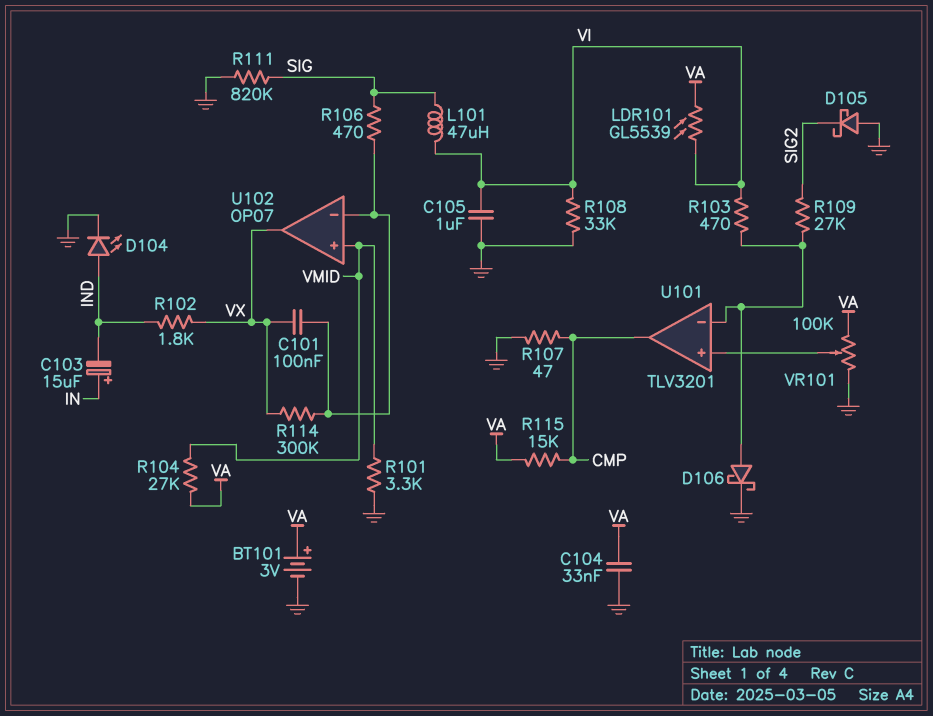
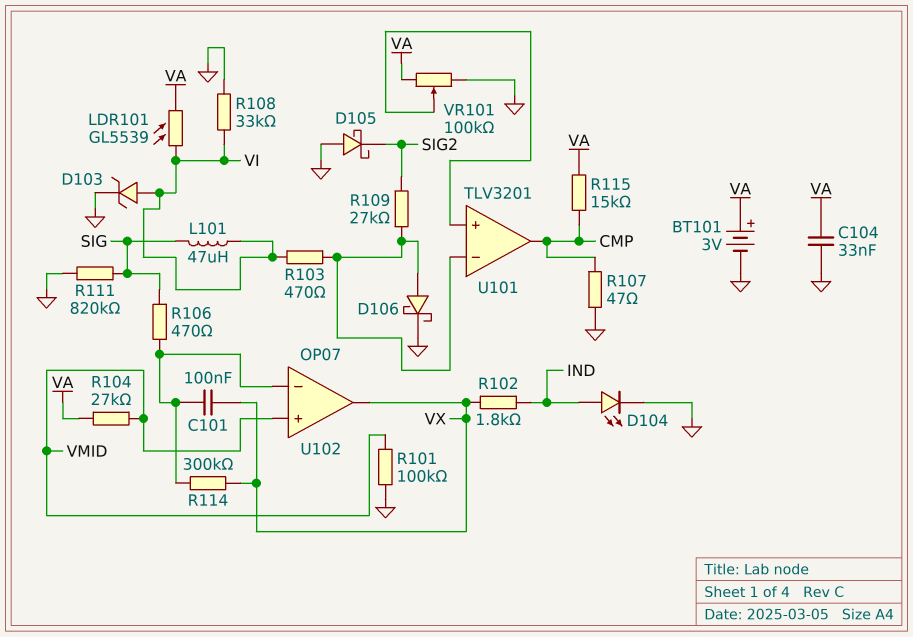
C103: 15uF (plus IN, minus IND) -> none
C105: 1uF (GND, VI) -> none
D103: none -> zener (A VI, K GND)
R101: 3.3k (GND, VMID) -> 100k (GND, VMID)

